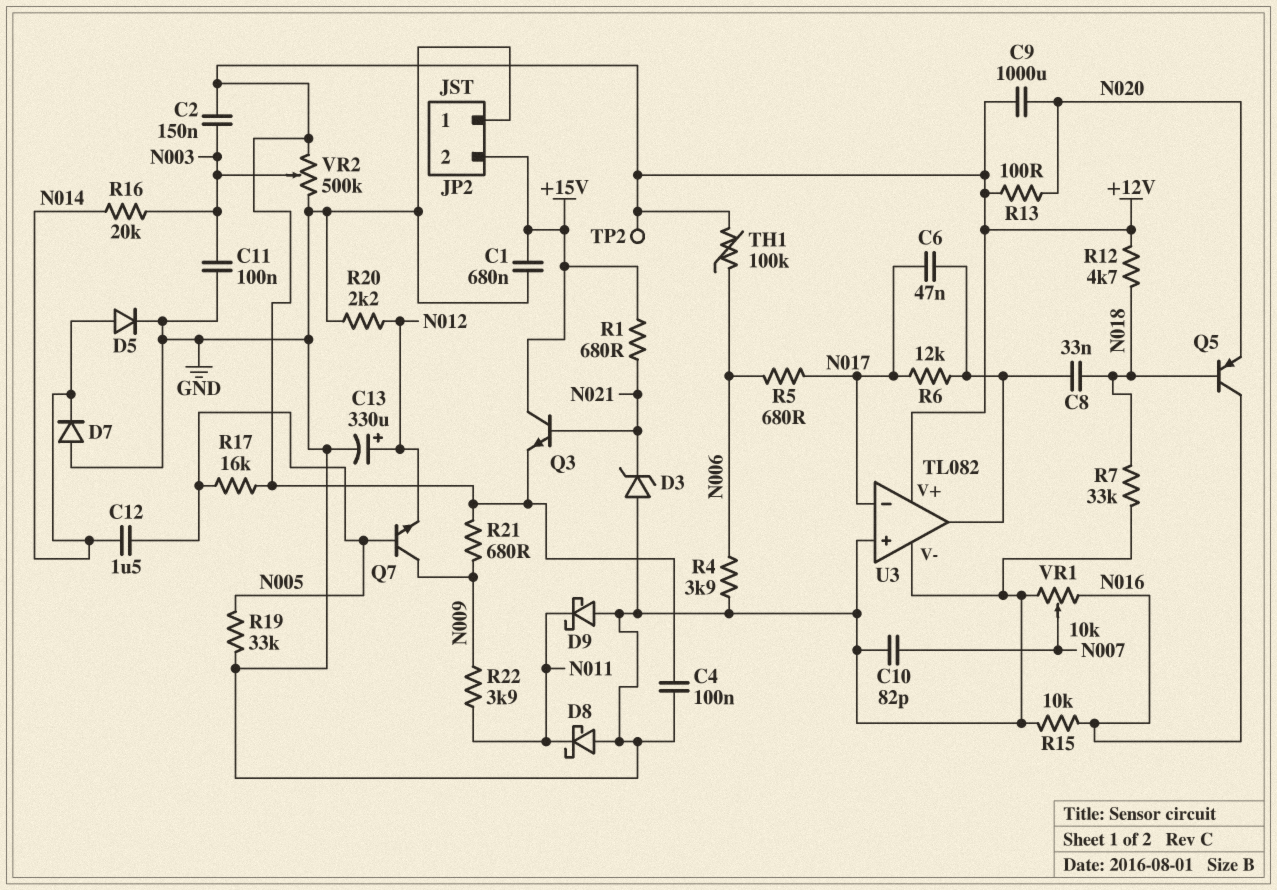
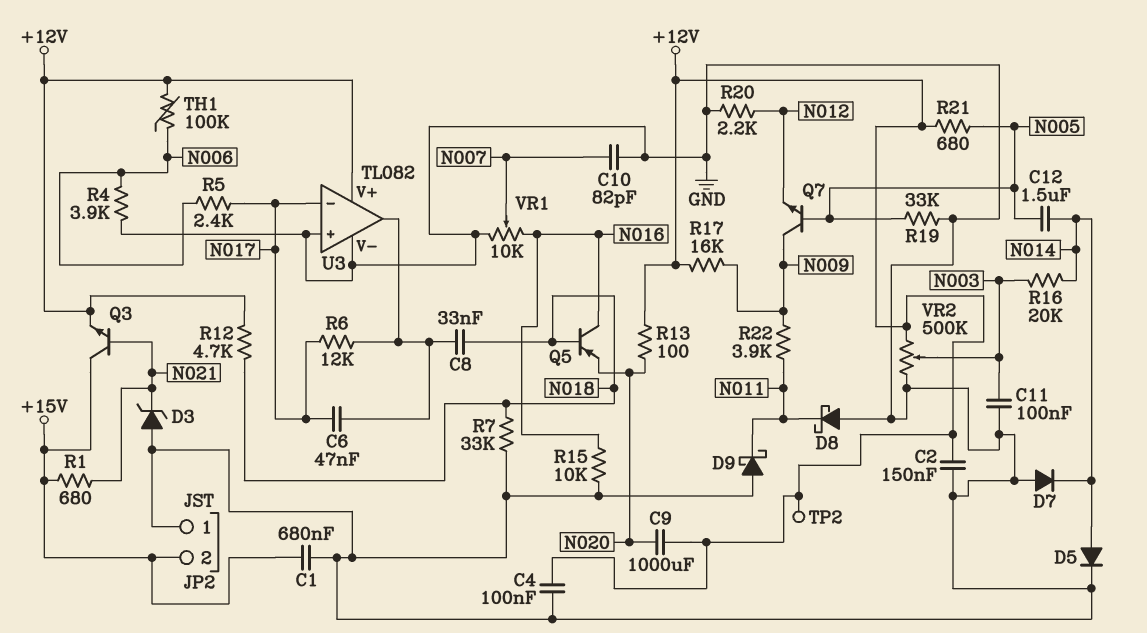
C2: 150nF (+12V, N003) -> 150nF (+12V, GND)
C13: 330uF (plus N012, minus GND) -> none
R5: 680 (N006, N017) -> 2.4k (N006, N017)
R17: 16k (+12V, N005) -> 16k (+12V, N009)
R21: 680 (+12V, N009) -> 680 (+12V, N005)

